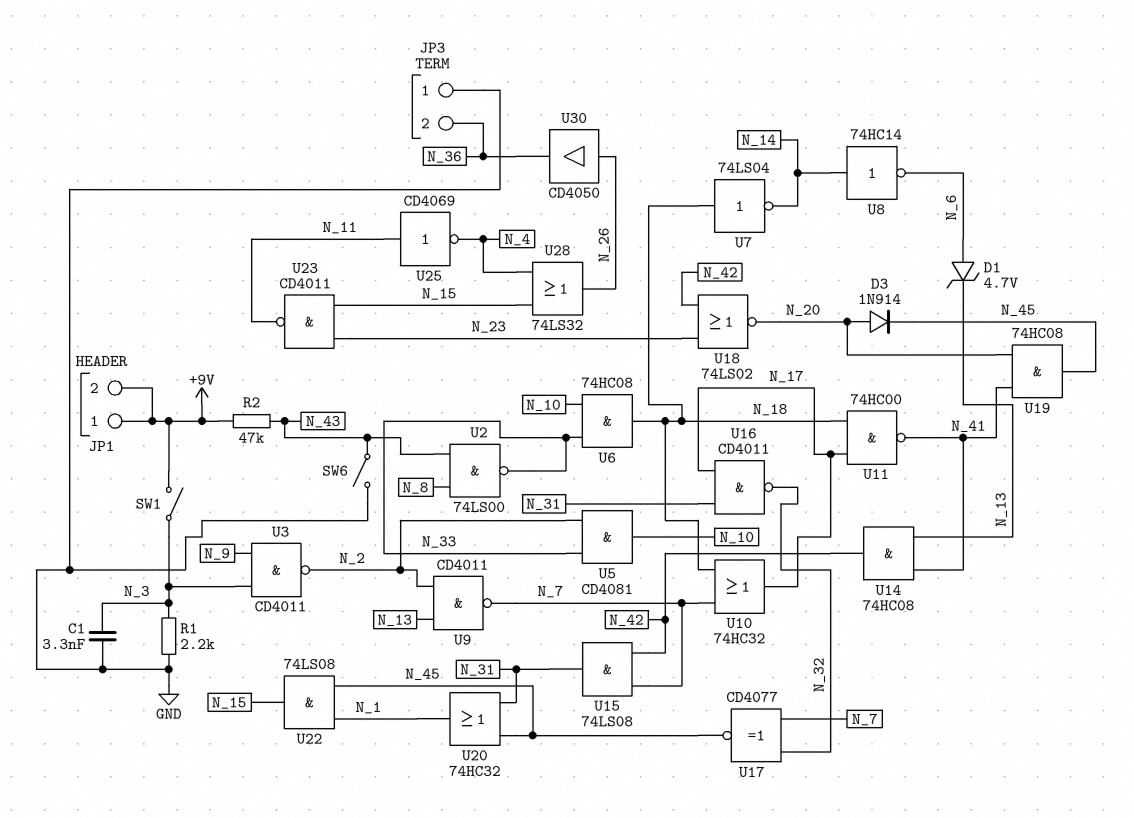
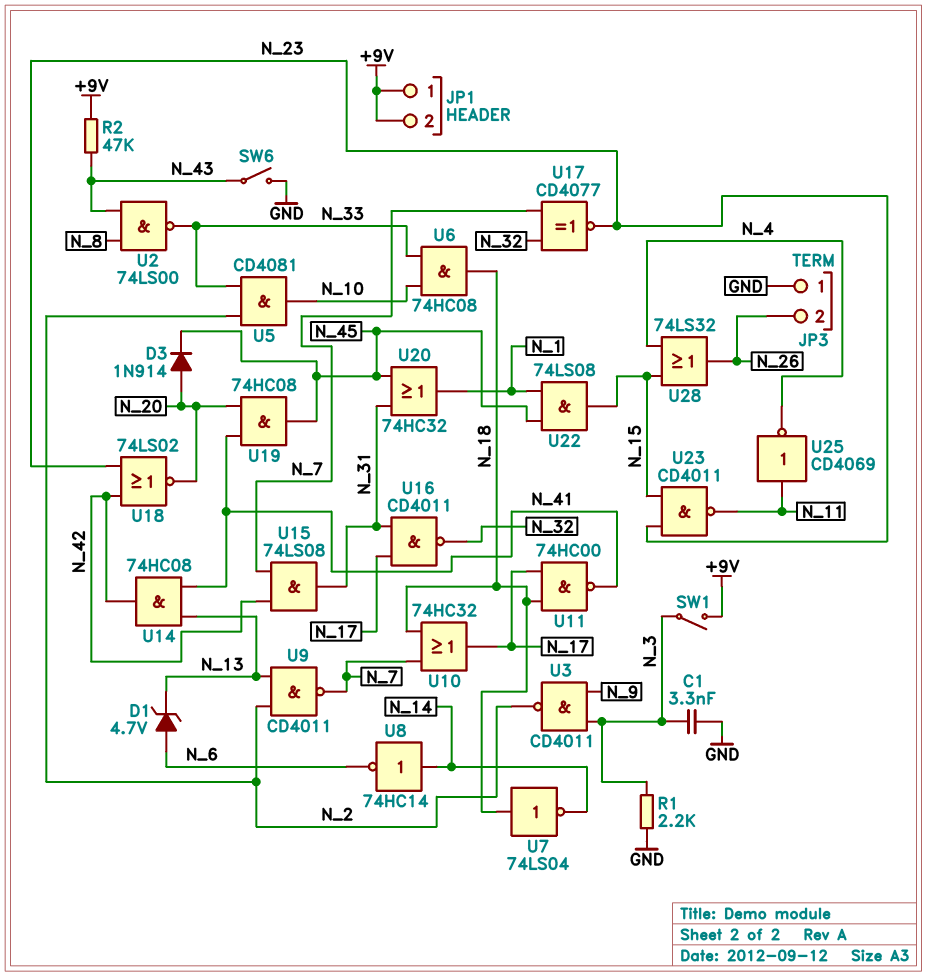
JP3 pin 2: N_36 -> N_26
U17: XNOR CD4077 (in N_7, in N_32, out N_45) -> XNOR CD4077 (in N_7, in N_32, out N_23)
U30: buffer CD4050 (in N_26, out N_36) -> none

